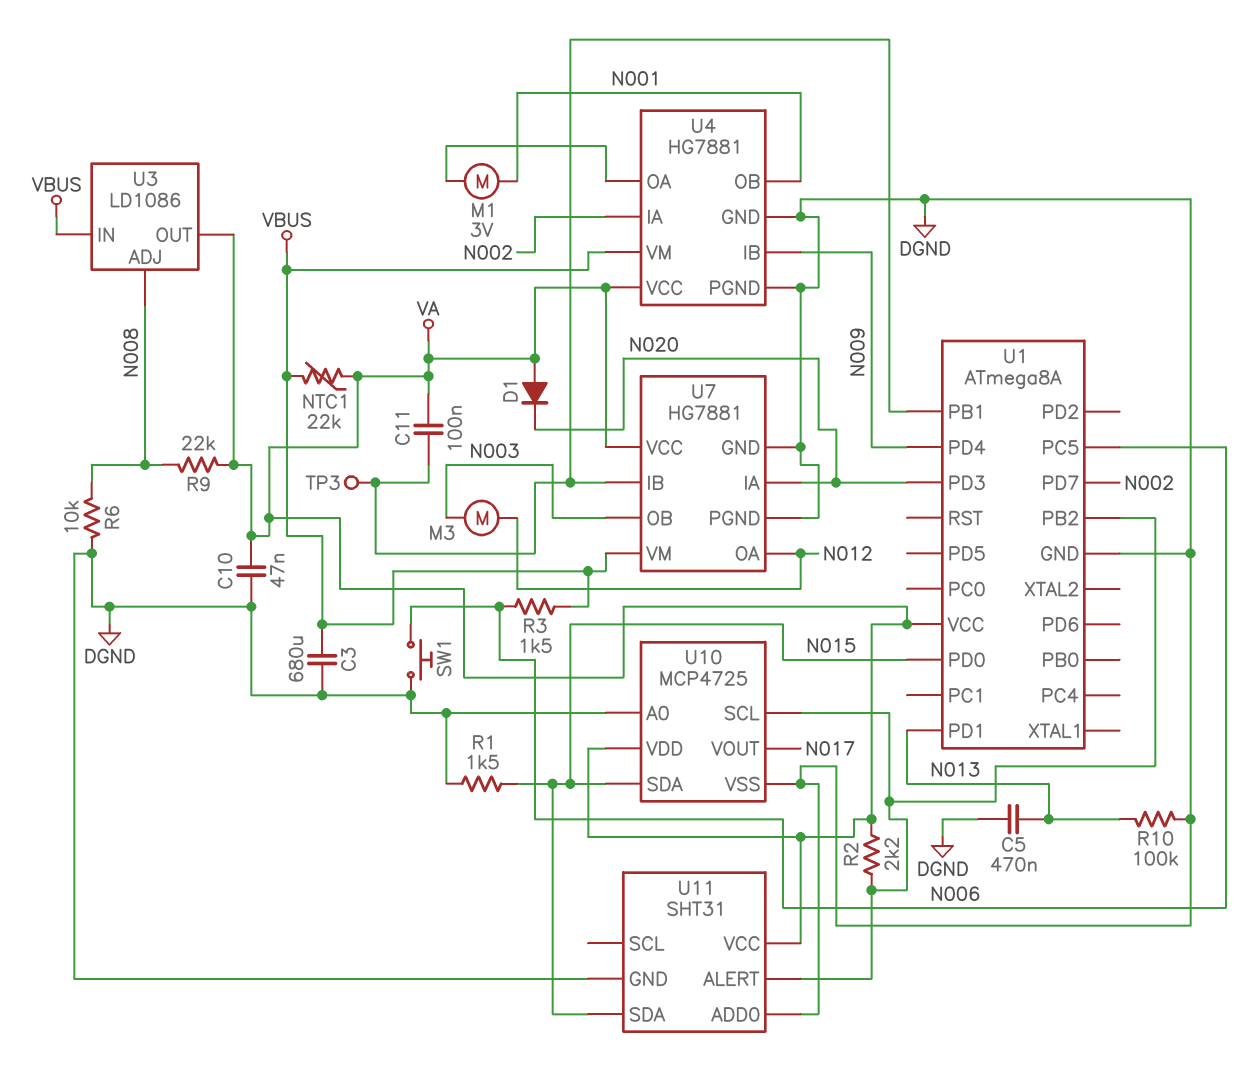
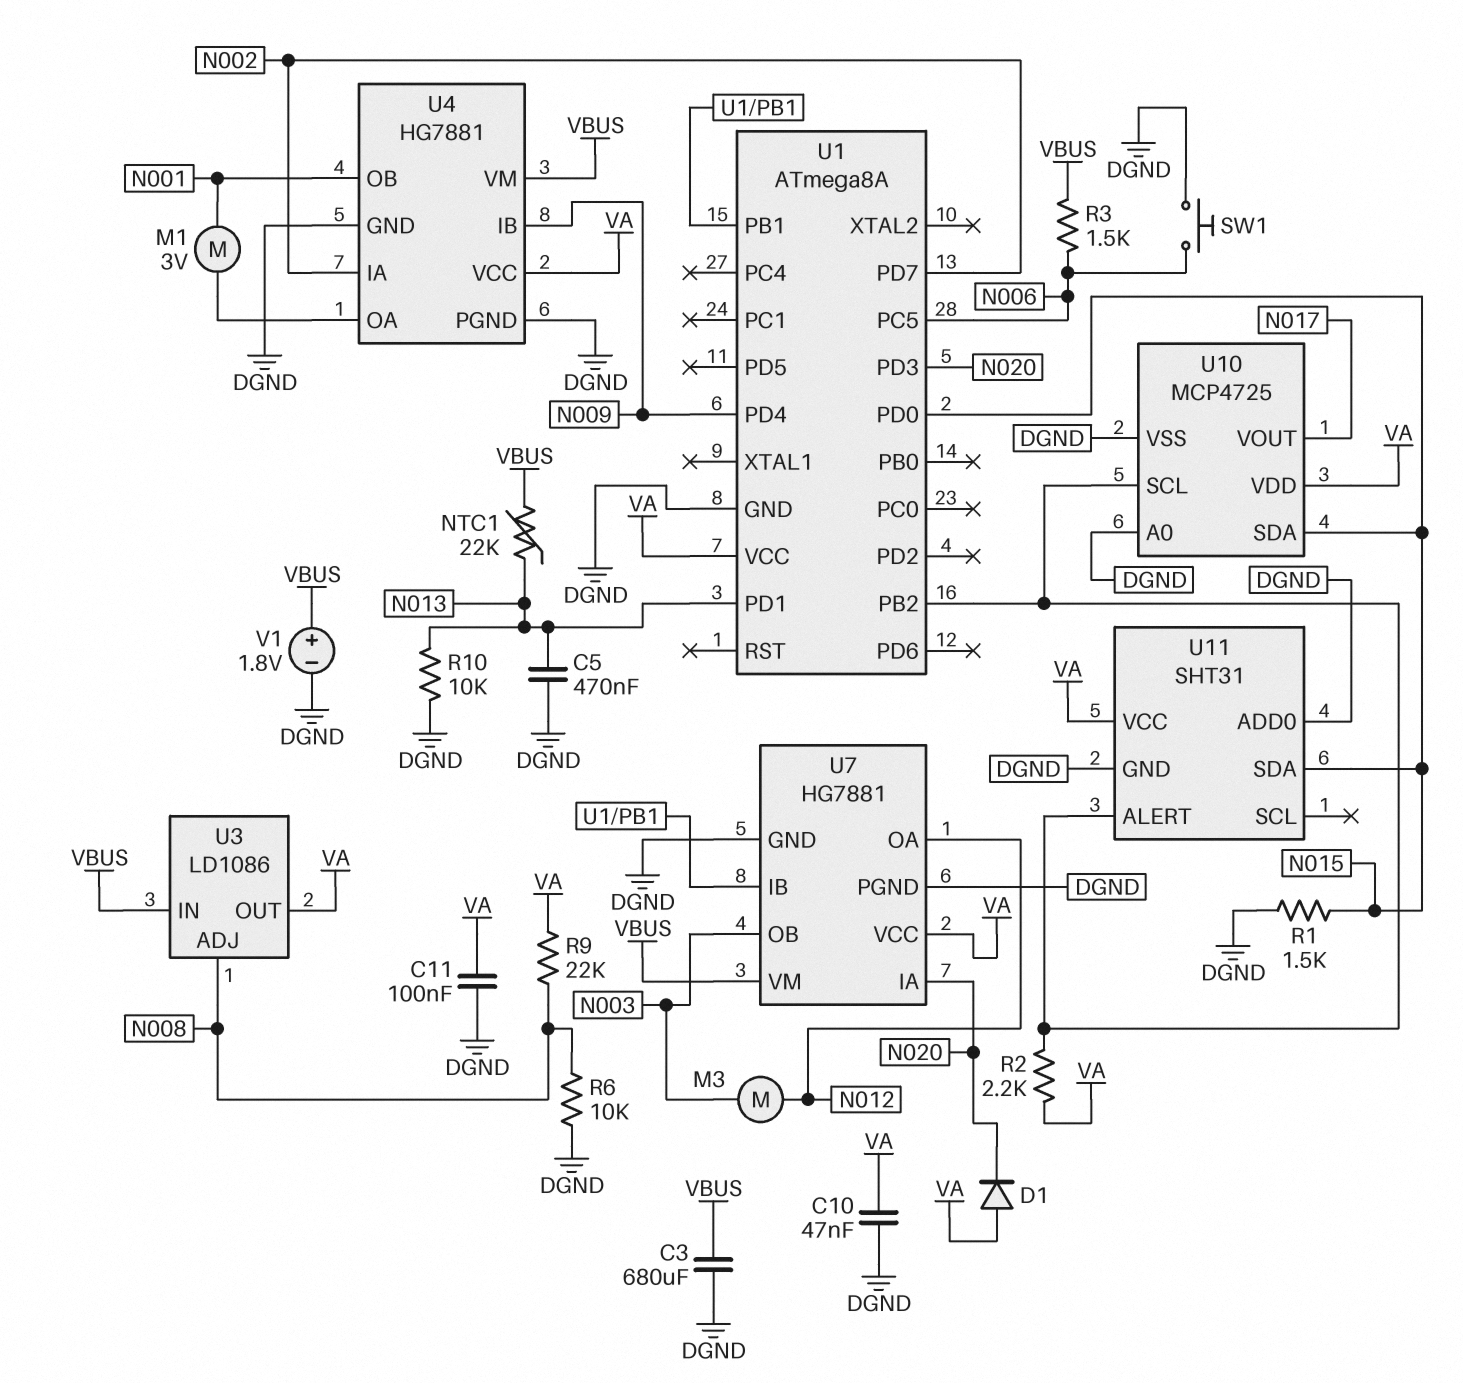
C11: 100nF (U1/PB1, VA) -> 100nF (DGND, VA)
NTC1: 22k (VA, VBUS) -> 22k (N013, VBUS)
R10: 100k (DGND, N013) -> 10k (DGND, N013)
TP3: test point (U1/PB1) -> none
V1: none -> 1.8V (plus VBUS, minus DGND)

